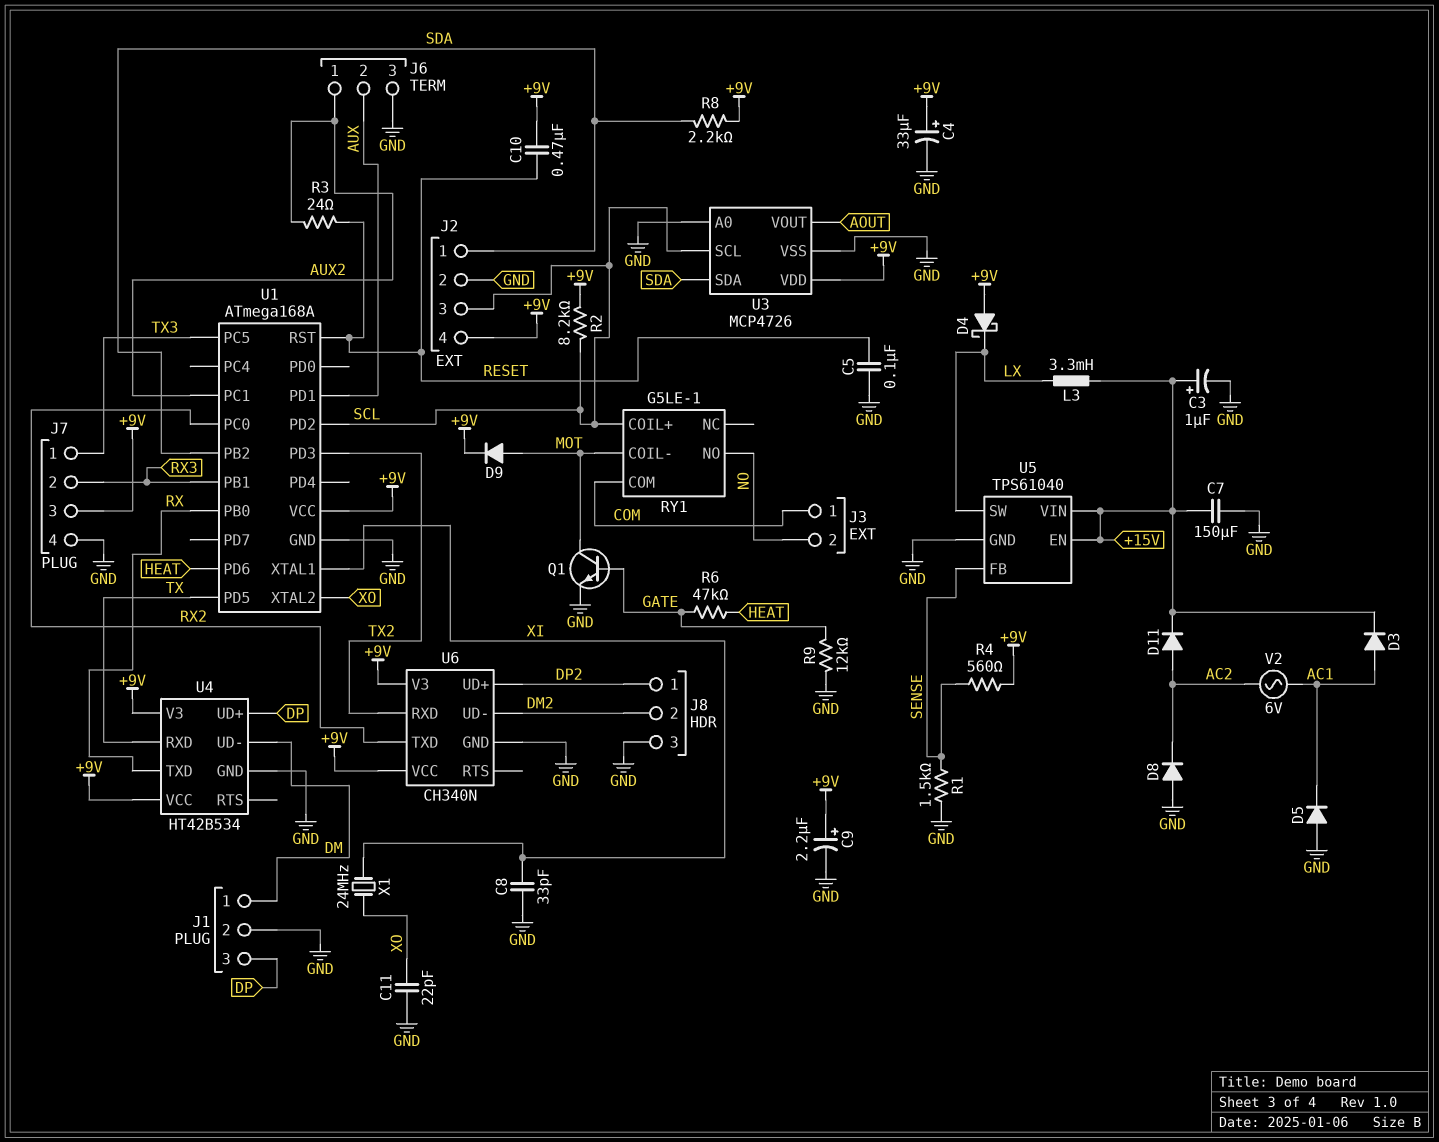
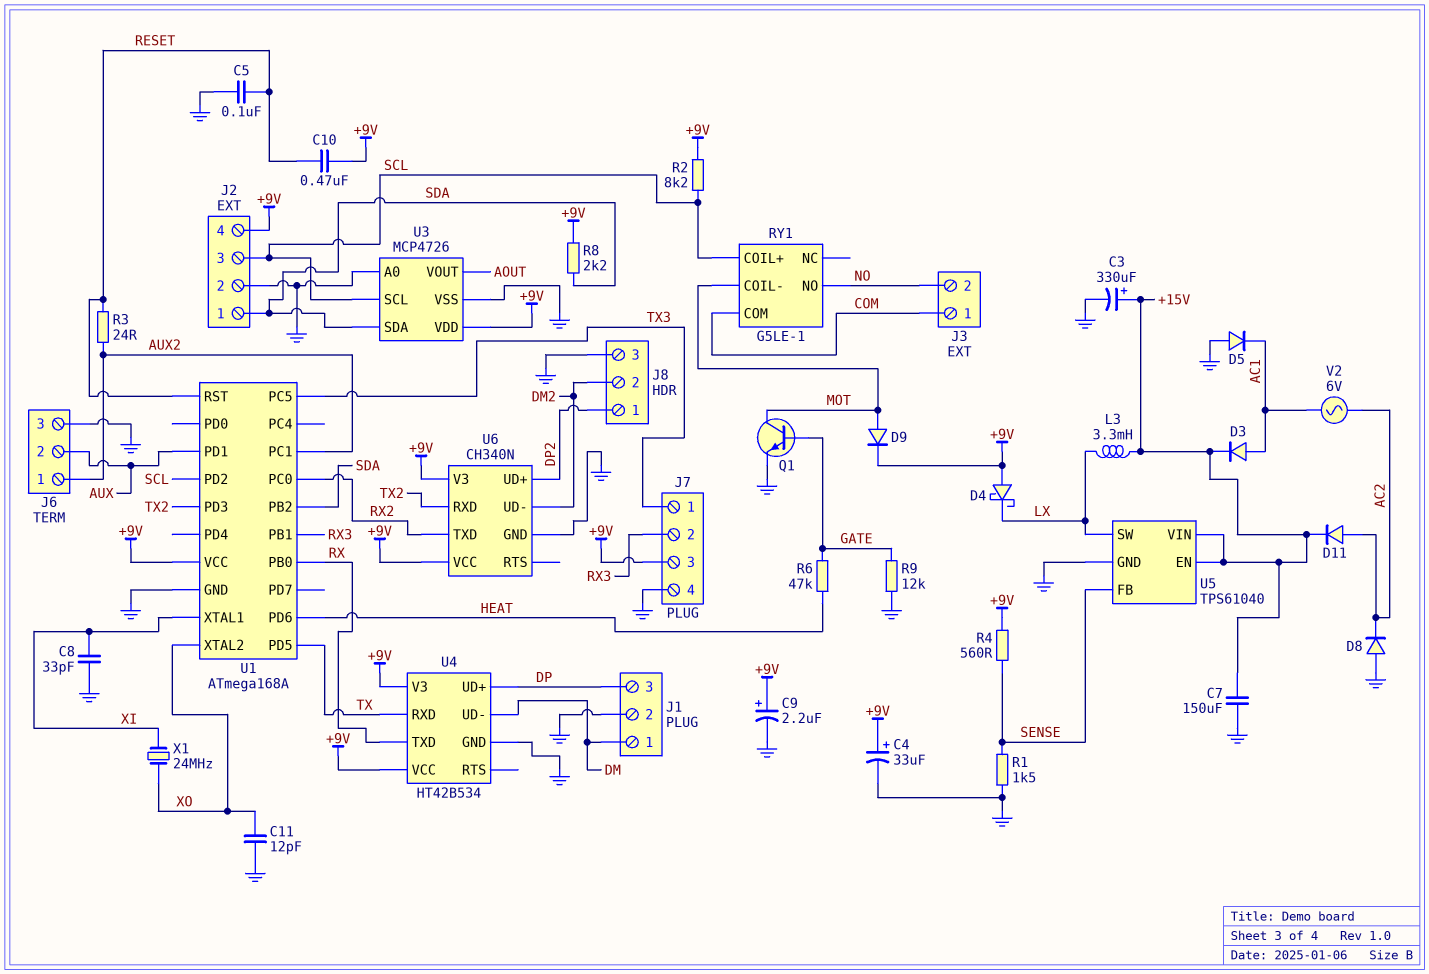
C3: 1uF (plus +15V, minus GND) -> 330uF (plus +15V, minus GND)
C11: 22pF (GND, XO) -> 12pF (GND, XO)

